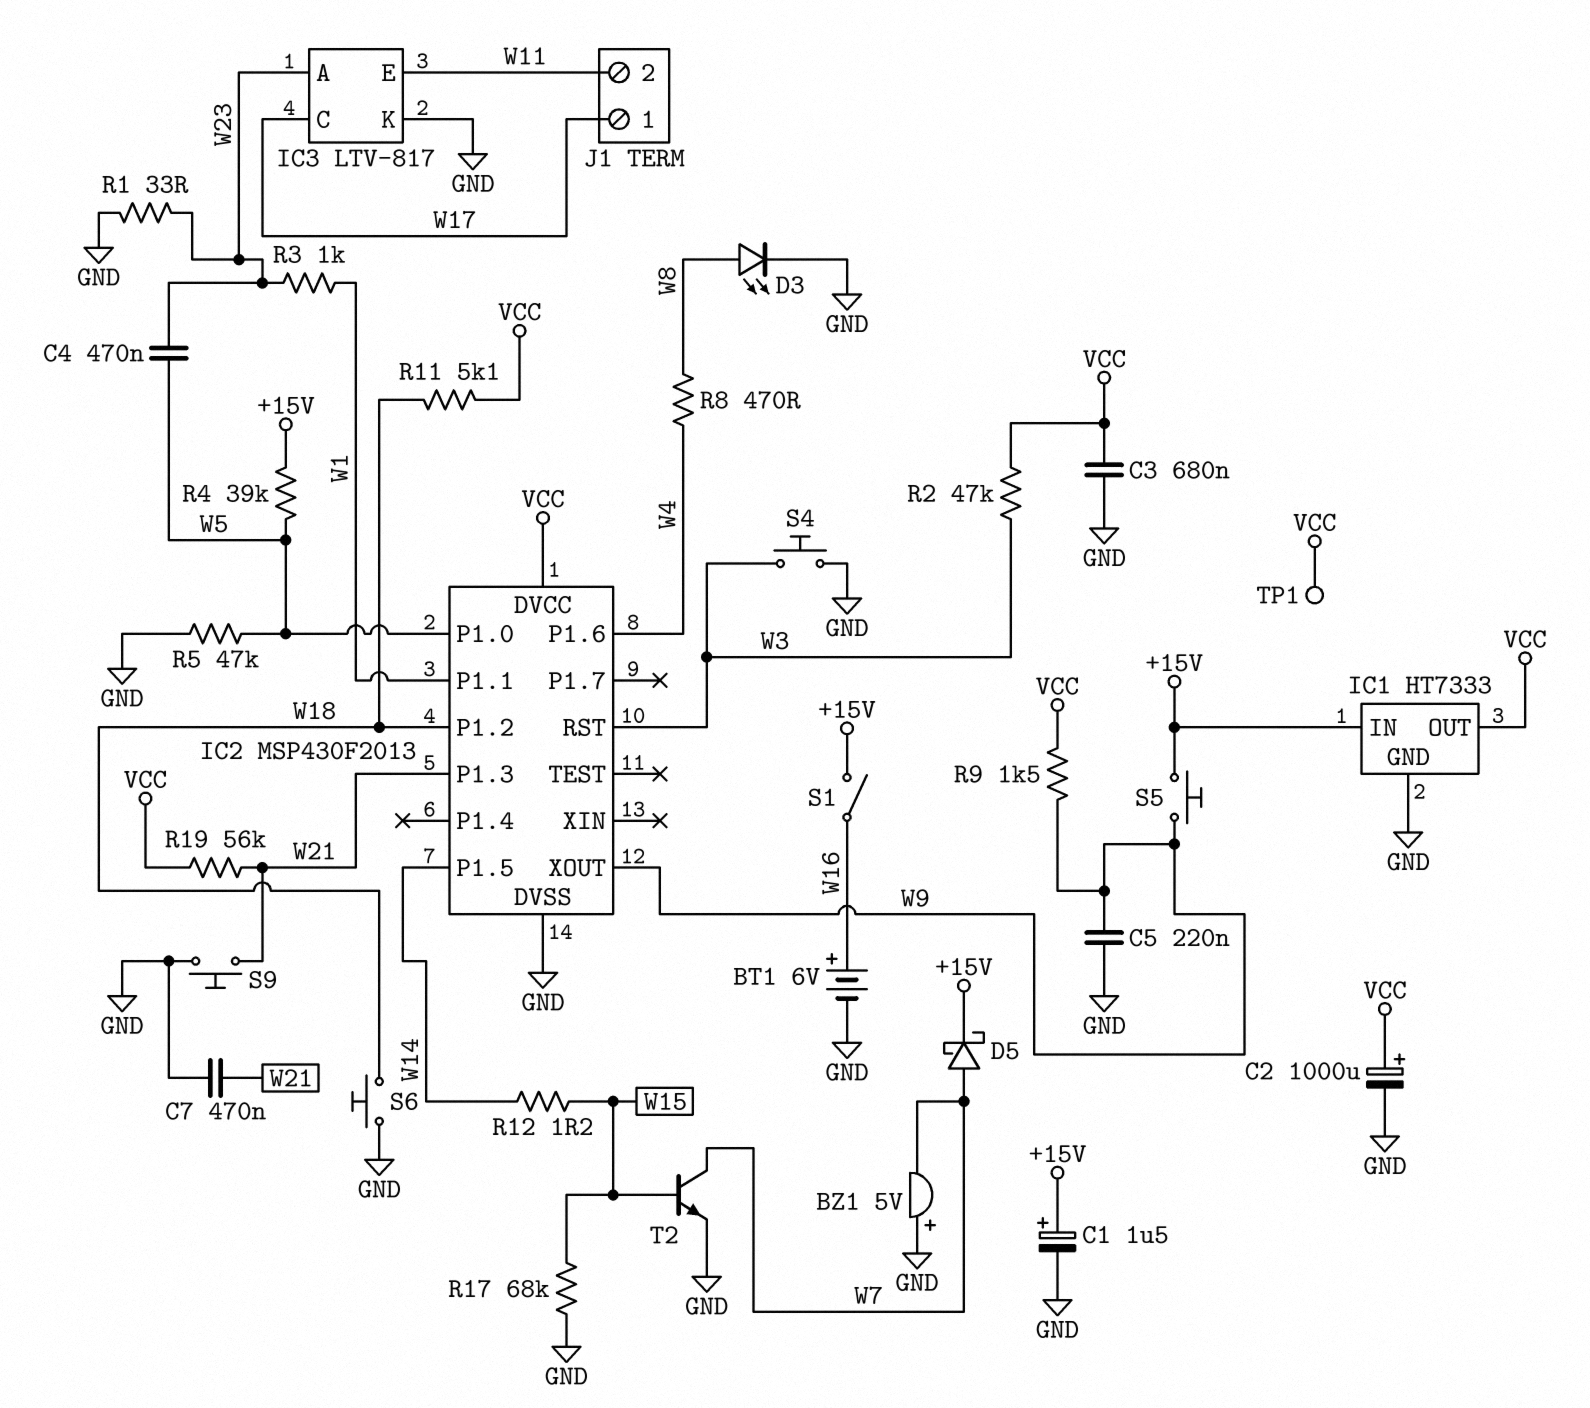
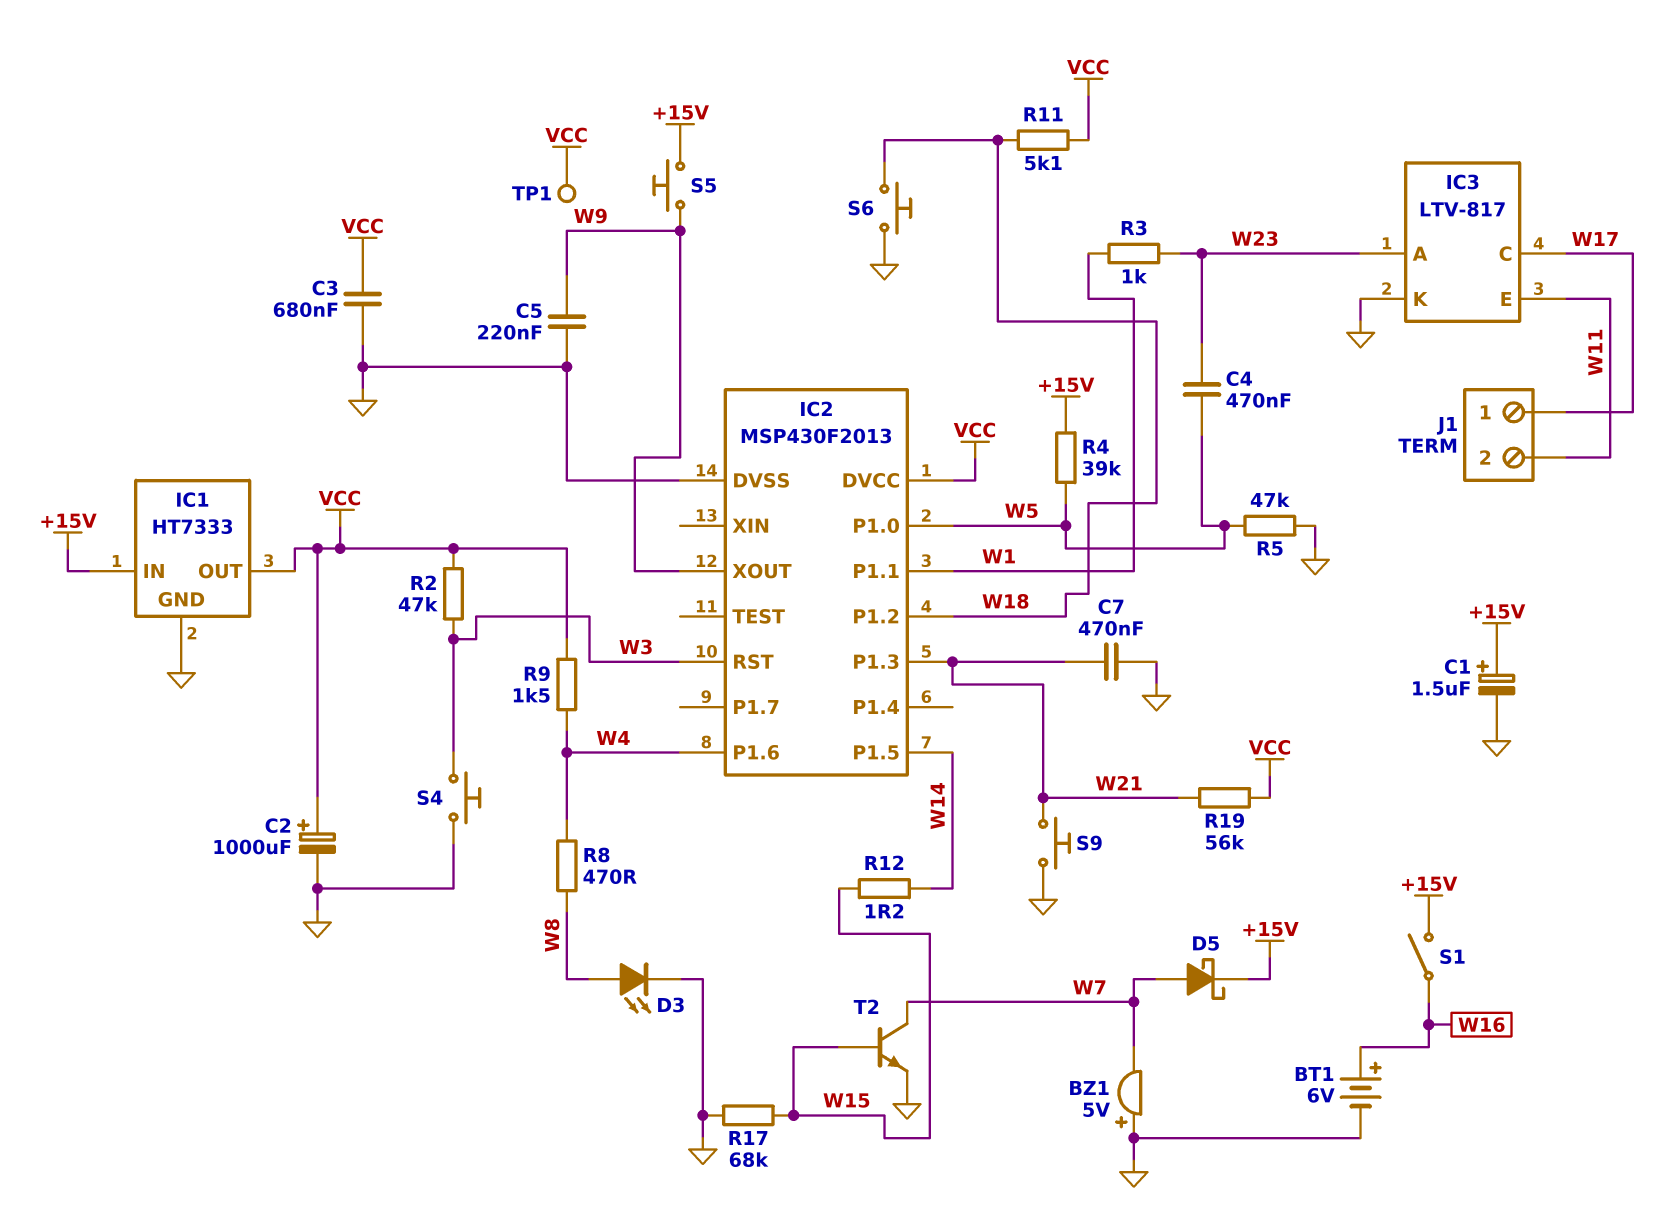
R1: 33 (GND, W23) -> none
R9: 1.5k (VCC, W9) -> 1.5k (VCC, W4)

